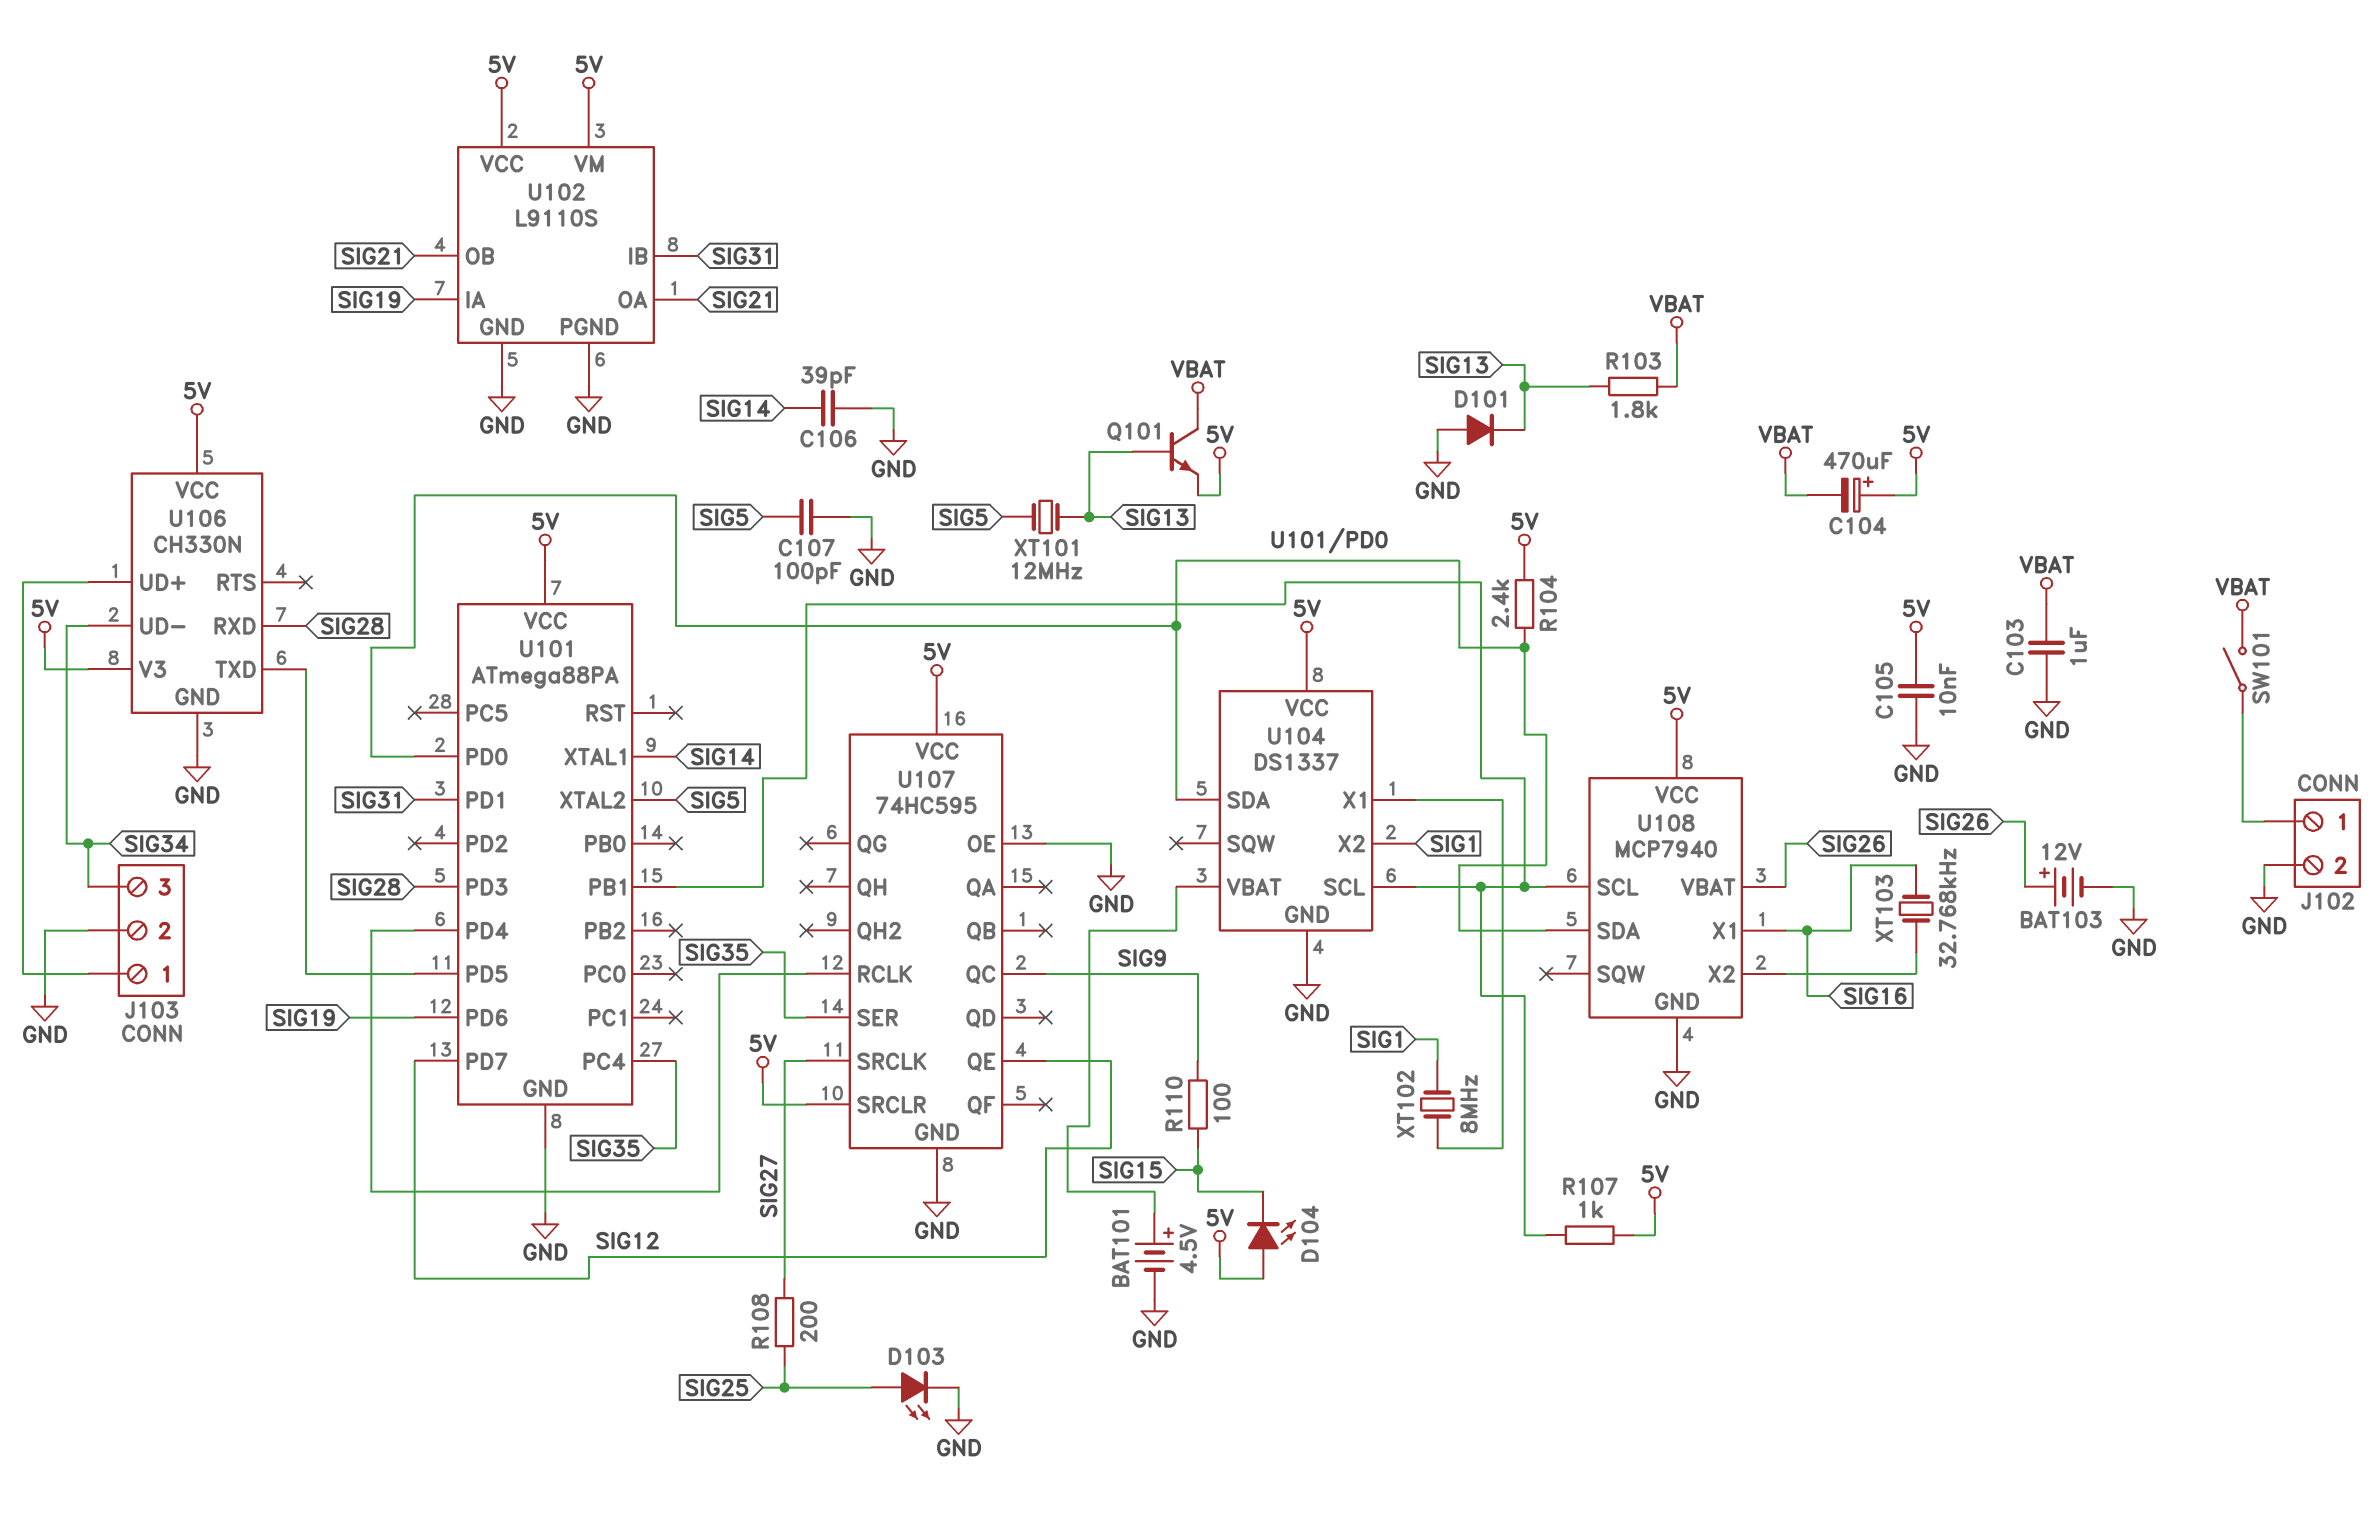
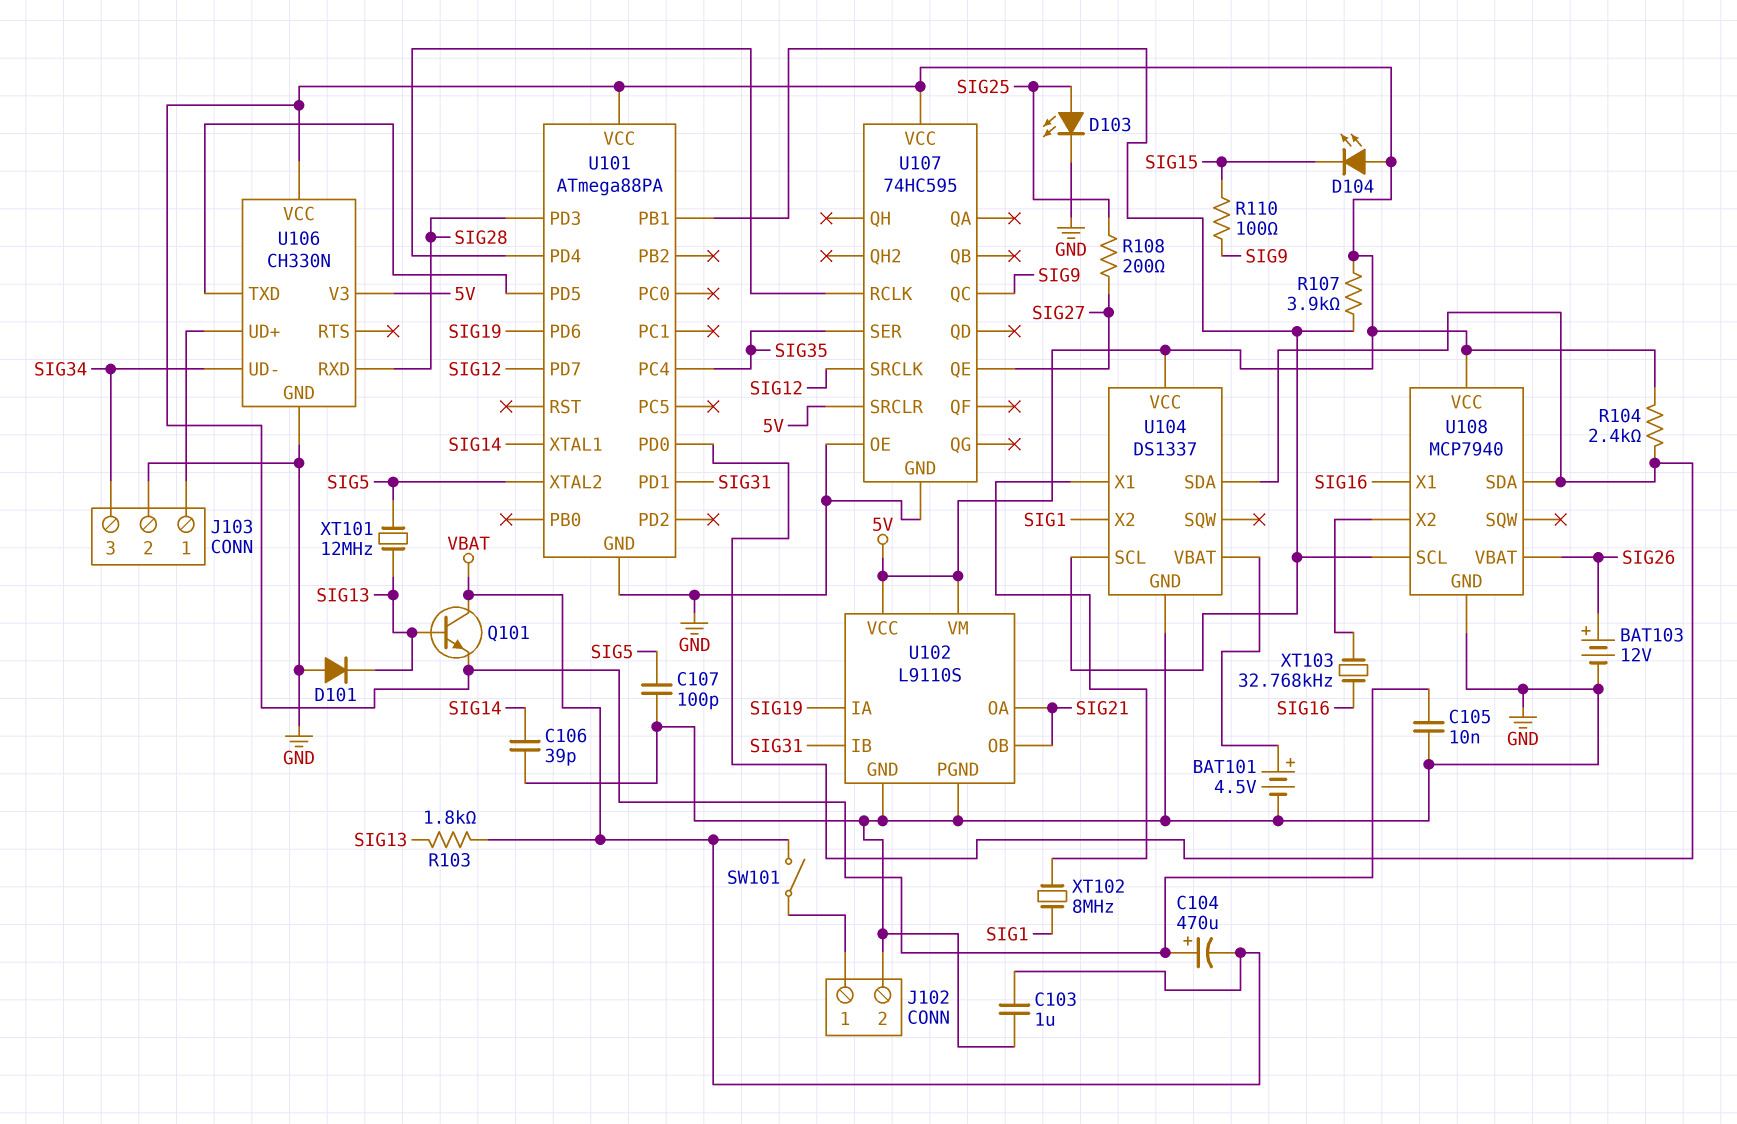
R107: 1k (5V, U101/PB1) -> 3.9k (5V, U101/PB1)
U107 pin QE: SIG12 -> SIG27
U107 pin SRCLK: SIG27 -> SIG12

